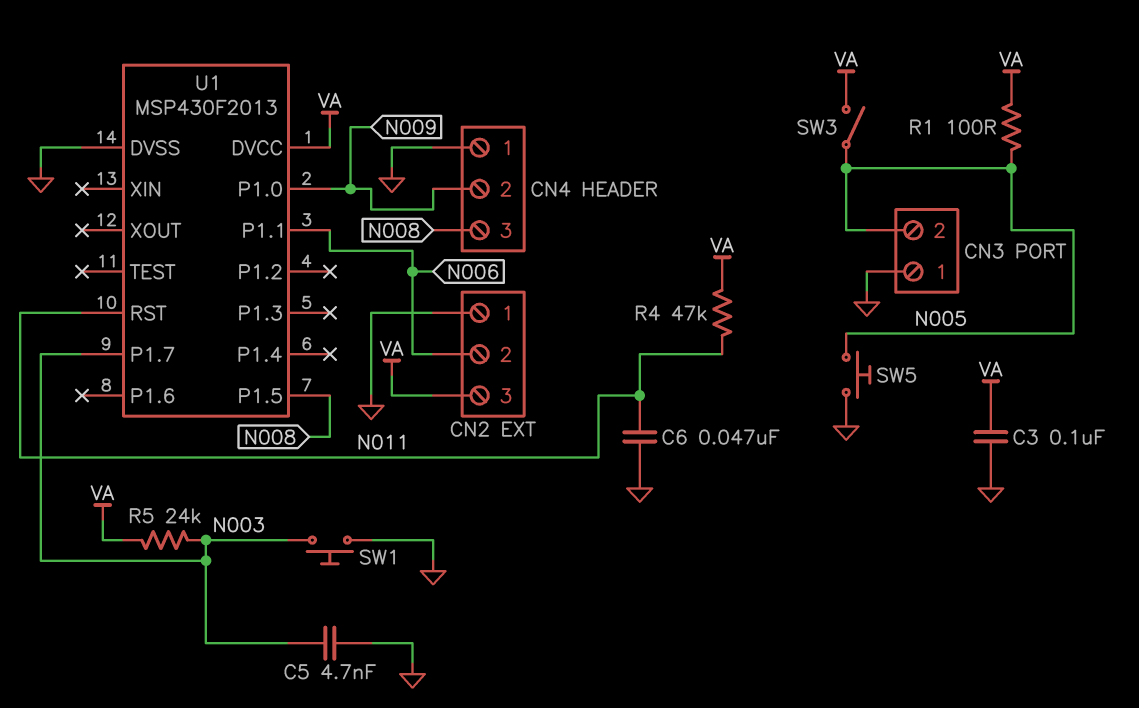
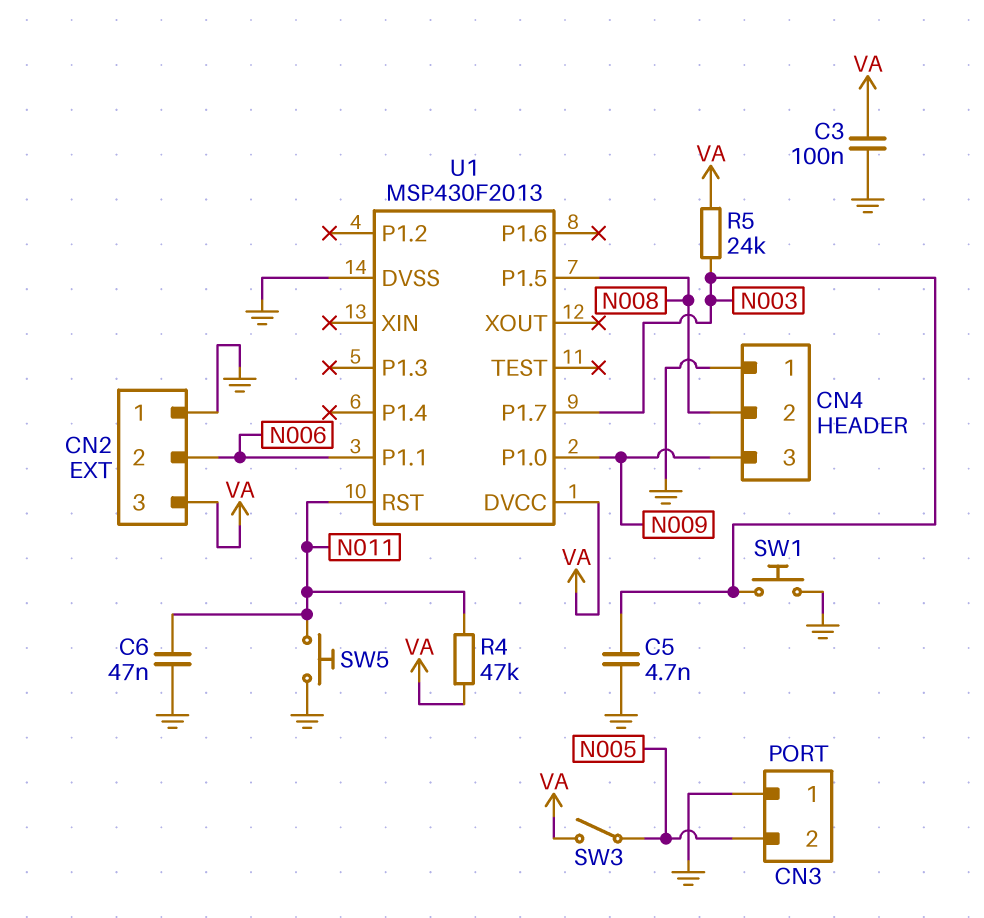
CN4 pin 2: N009 -> N008
CN4 pin 3: N008 -> N009
R1: 100 (N005, VA) -> none
SW5: button (GND, N005) -> button (GND, N011)

